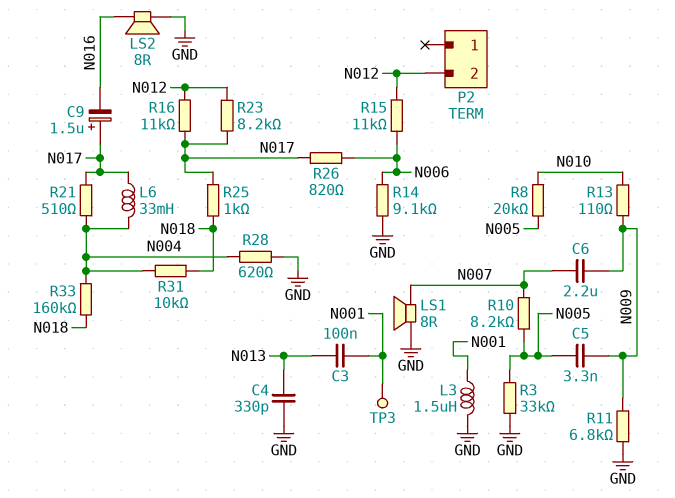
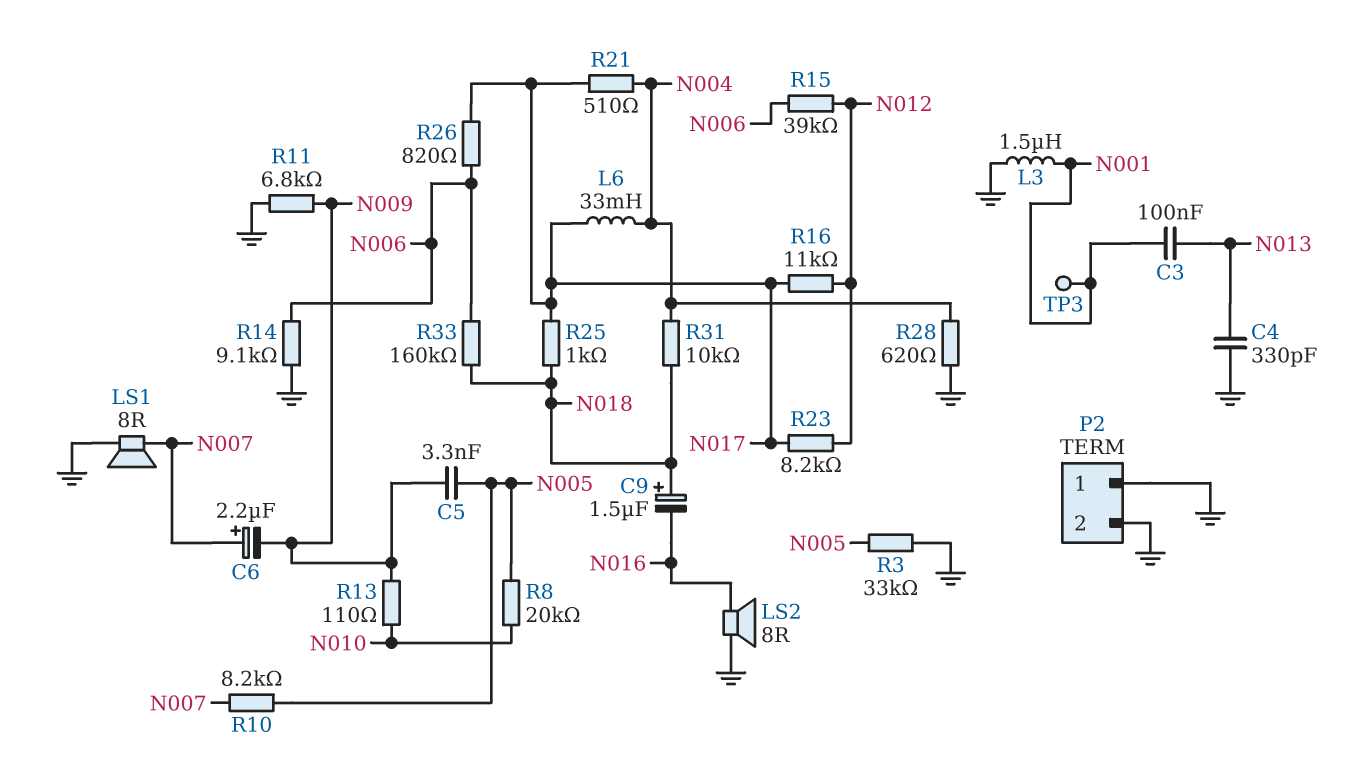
C6: 2.2uF (N007, N009) -> 2.2uF (plus N007, minus N009)
C9: 1.5uF (plus N017, minus N016) -> 1.5uF (plus N018, minus N016)
P2 pin 1: none -> GND
P2 pin 2: N012 -> GND
R15: 11k (N006, N012) -> 39k (N006, N012)
R33: 160k (N004, N018) -> 160k (N006, N018)

